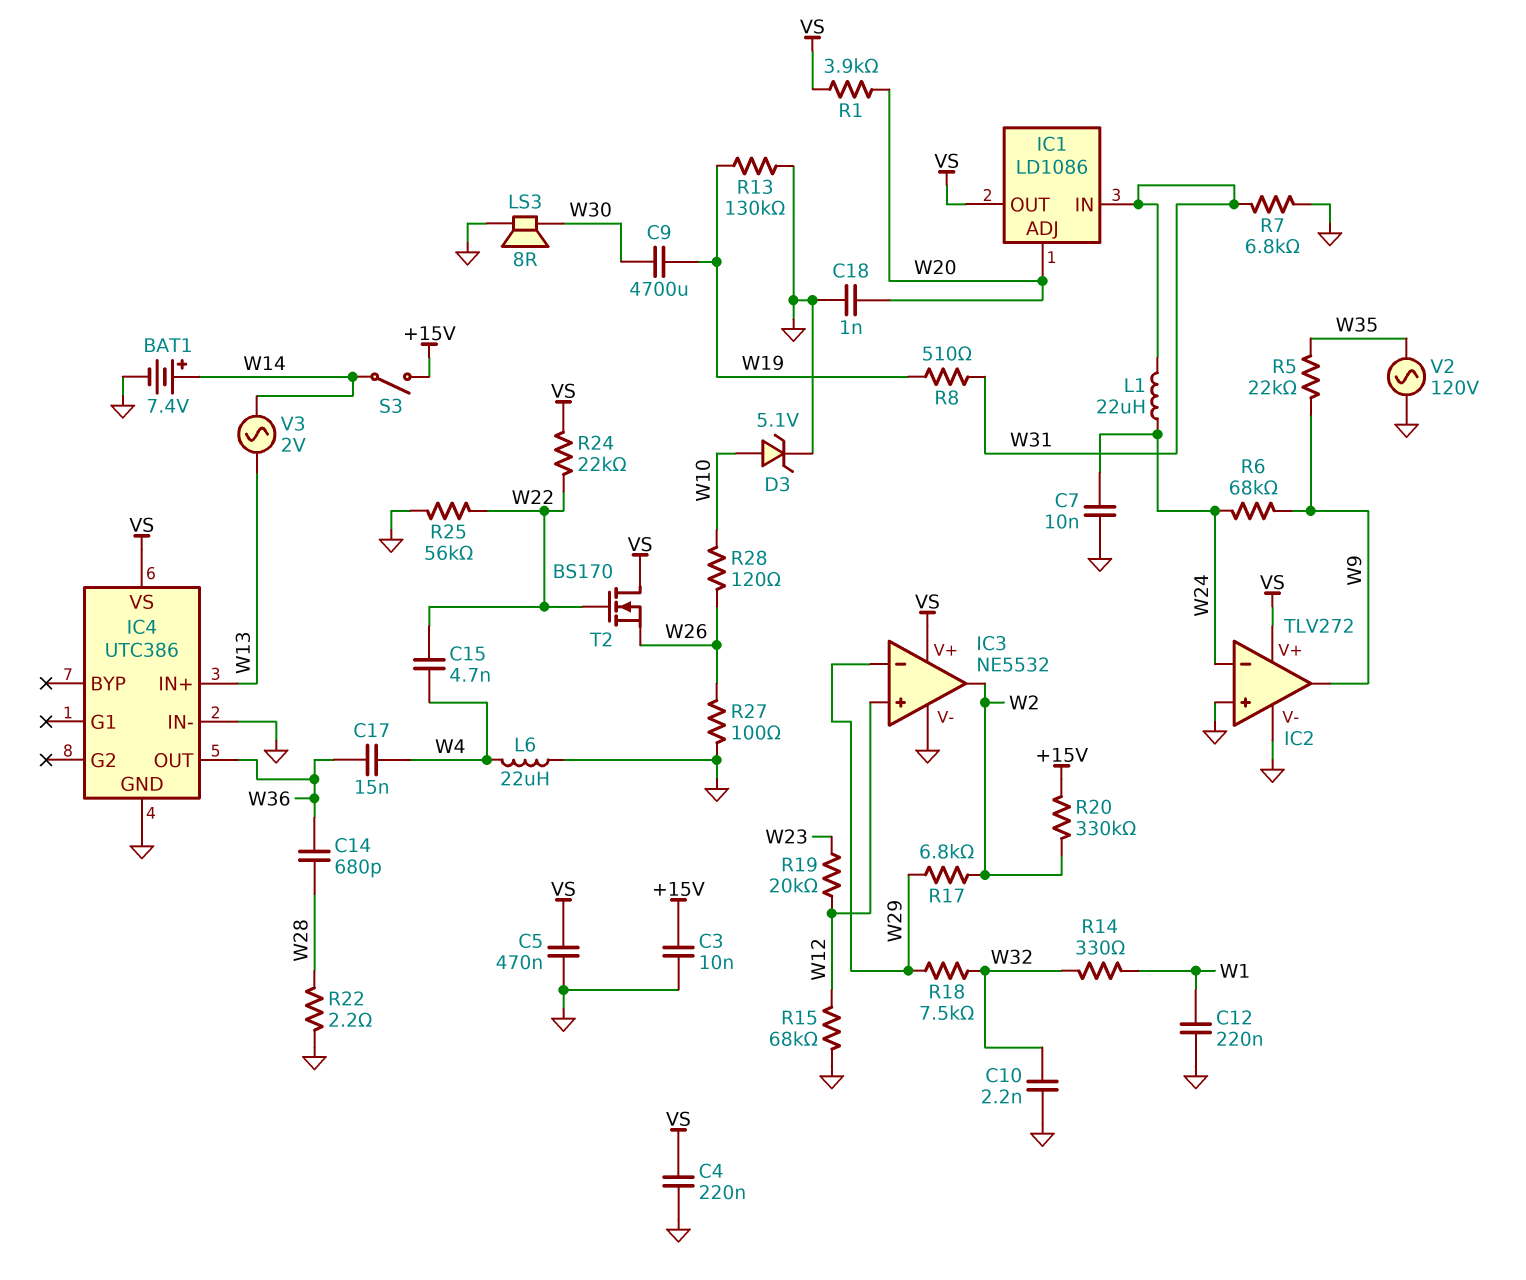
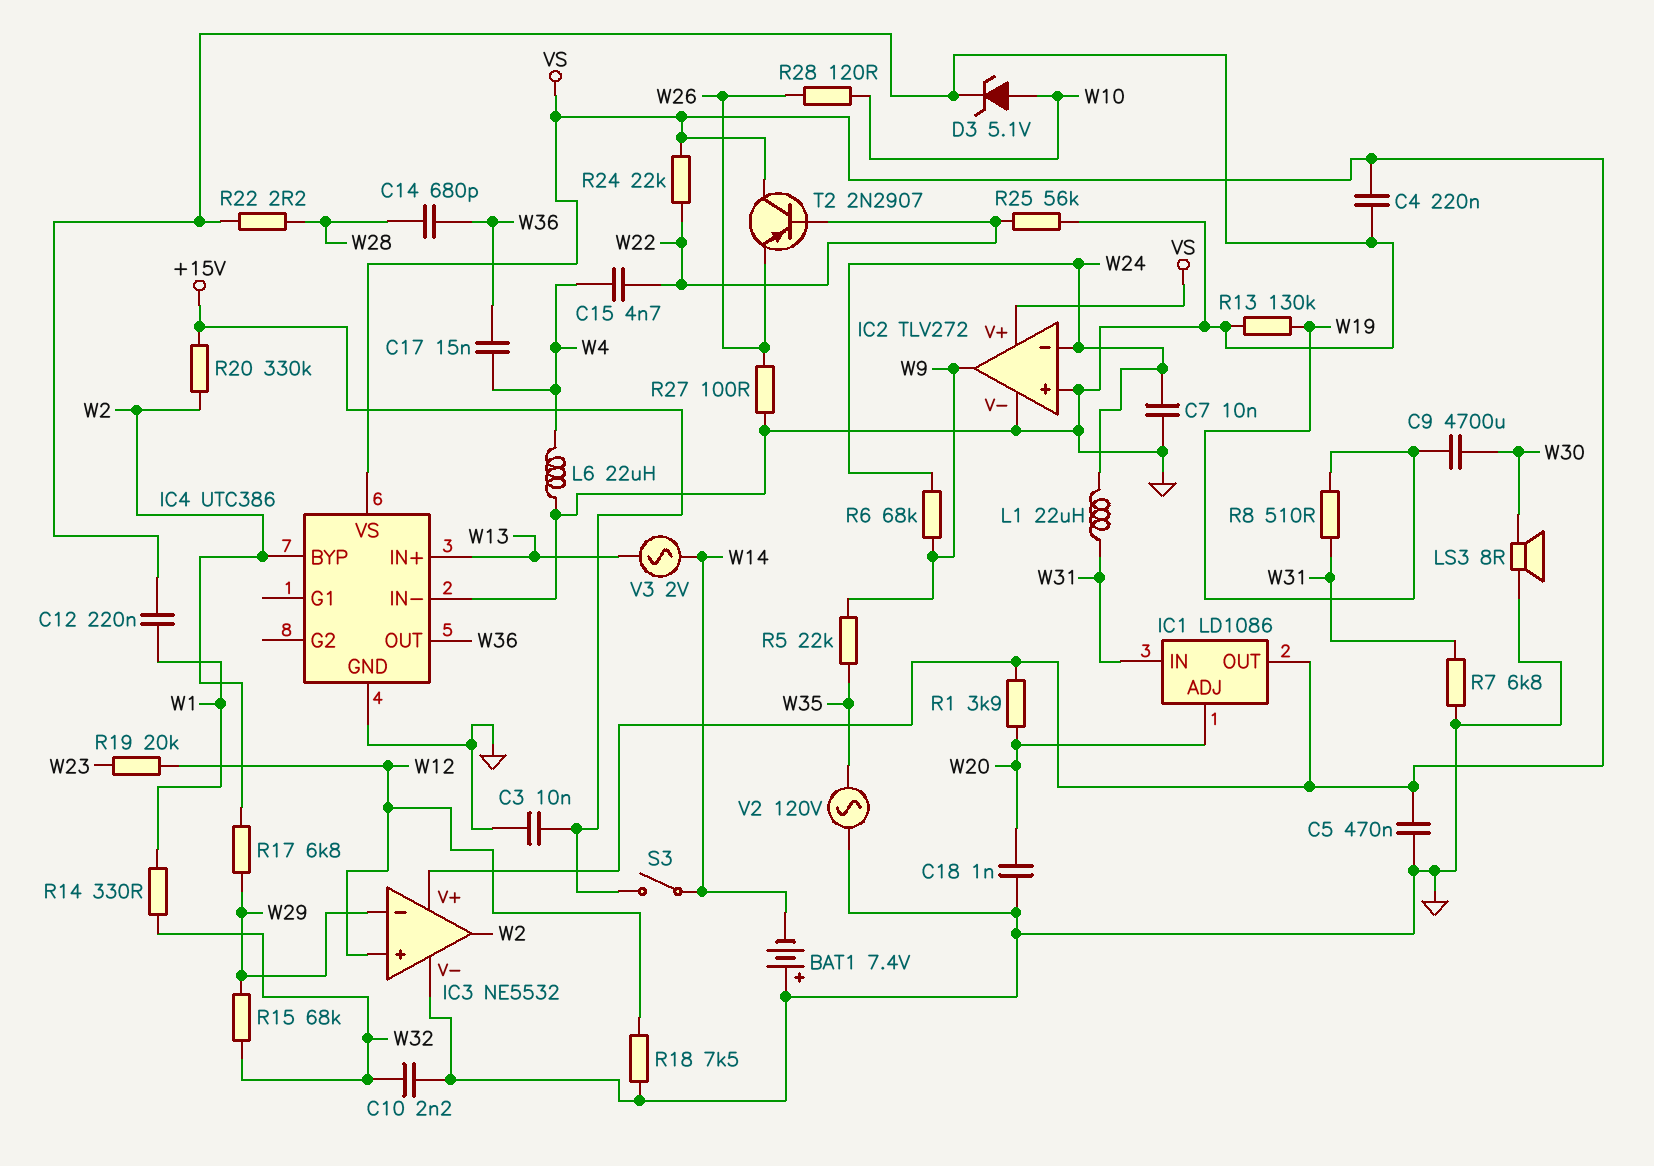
BAT1: 7.4V (plus W14, minus GND) -> 7.4V (plus GND, minus W14)
IC4 pin BYP: none -> W2
R15: 68k (GND, W12) -> 68k (W29, W32)
R18: 7.5k (W29, W32) -> 7.5k (GND, W12)
T2: NMOS BS170 (G W22, D VS, S W26) -> PNP 2N2907 (B W22, C VS, E W26)

